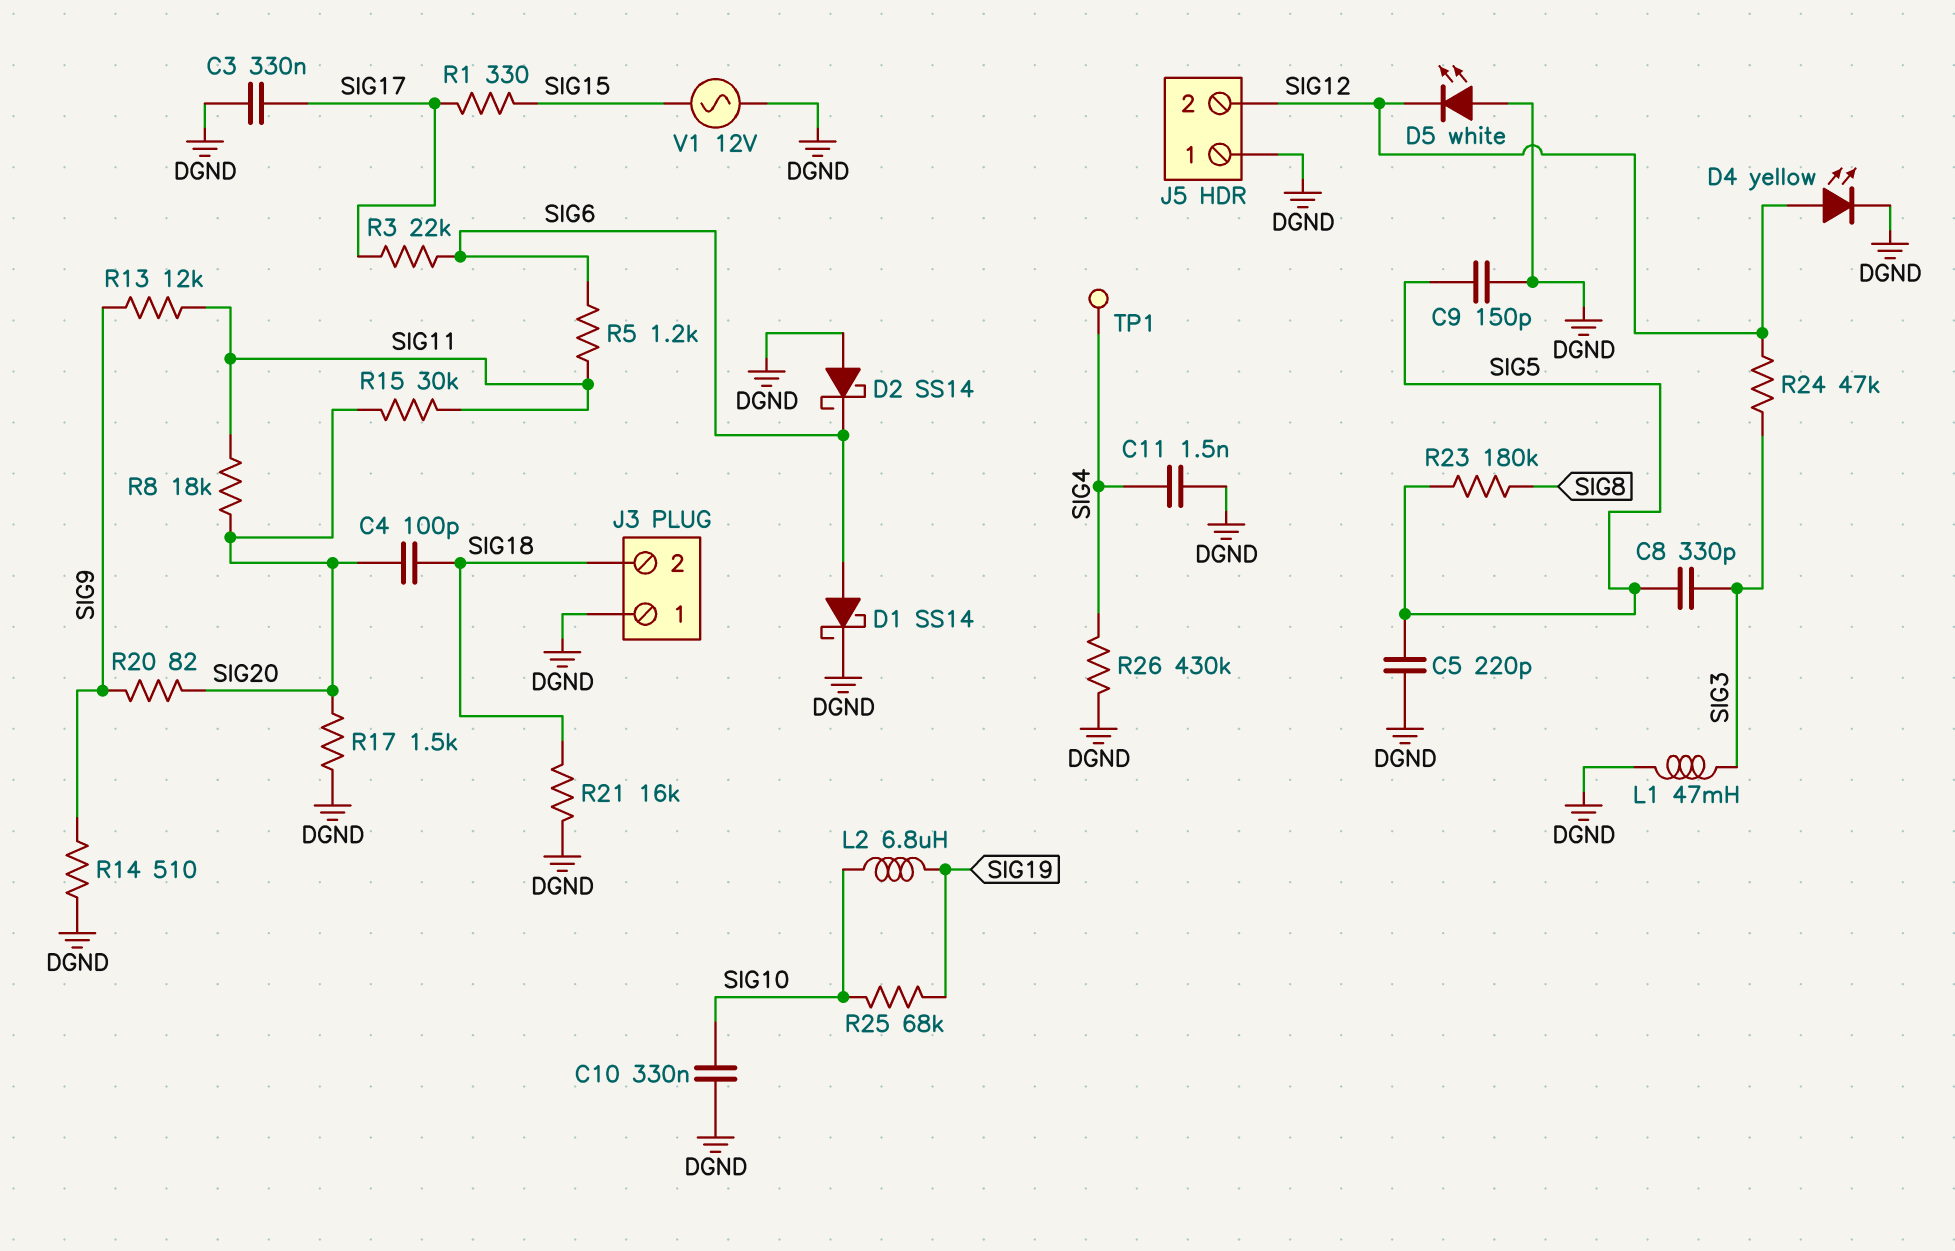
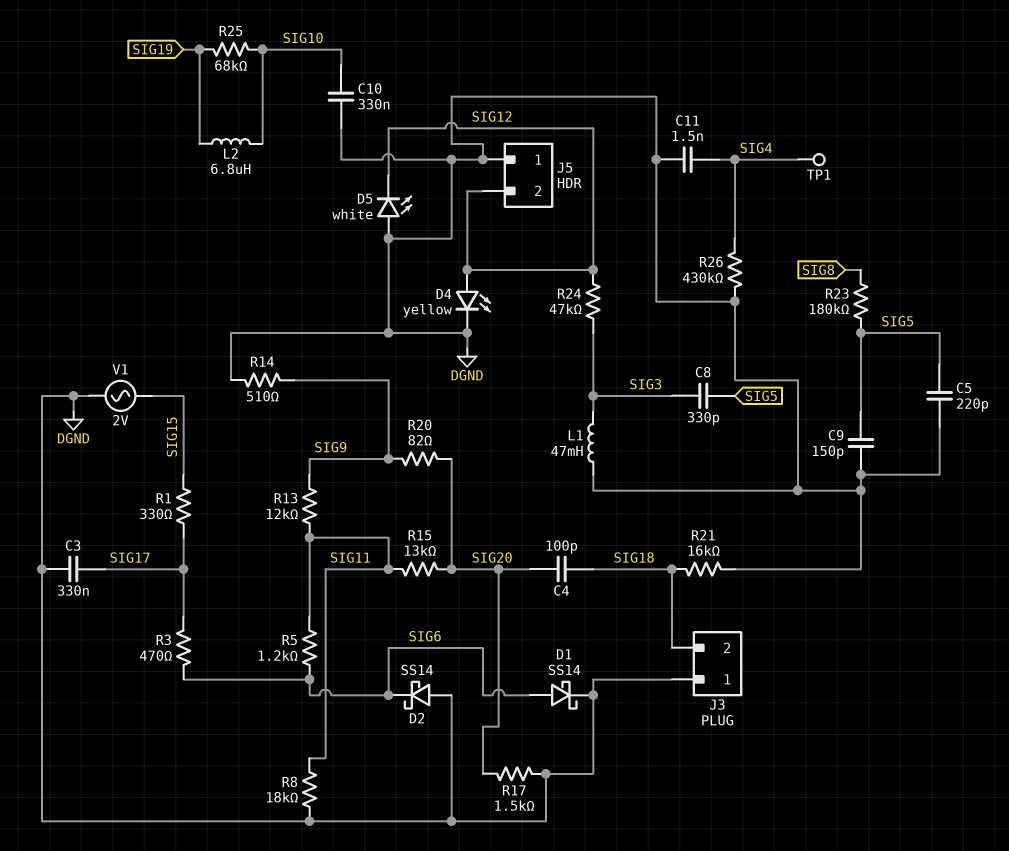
R3: 22k (SIG6, SIG17) -> 470 (SIG6, SIG17)
R8: 18k (SIG11, SIG20) -> 18k (DGND, SIG11)
R15: 30k (SIG11, SIG20) -> 13k (SIG11, SIG20)
V1: AC 12V (DGND, SIG15) -> AC 2V (DGND, SIG15)

